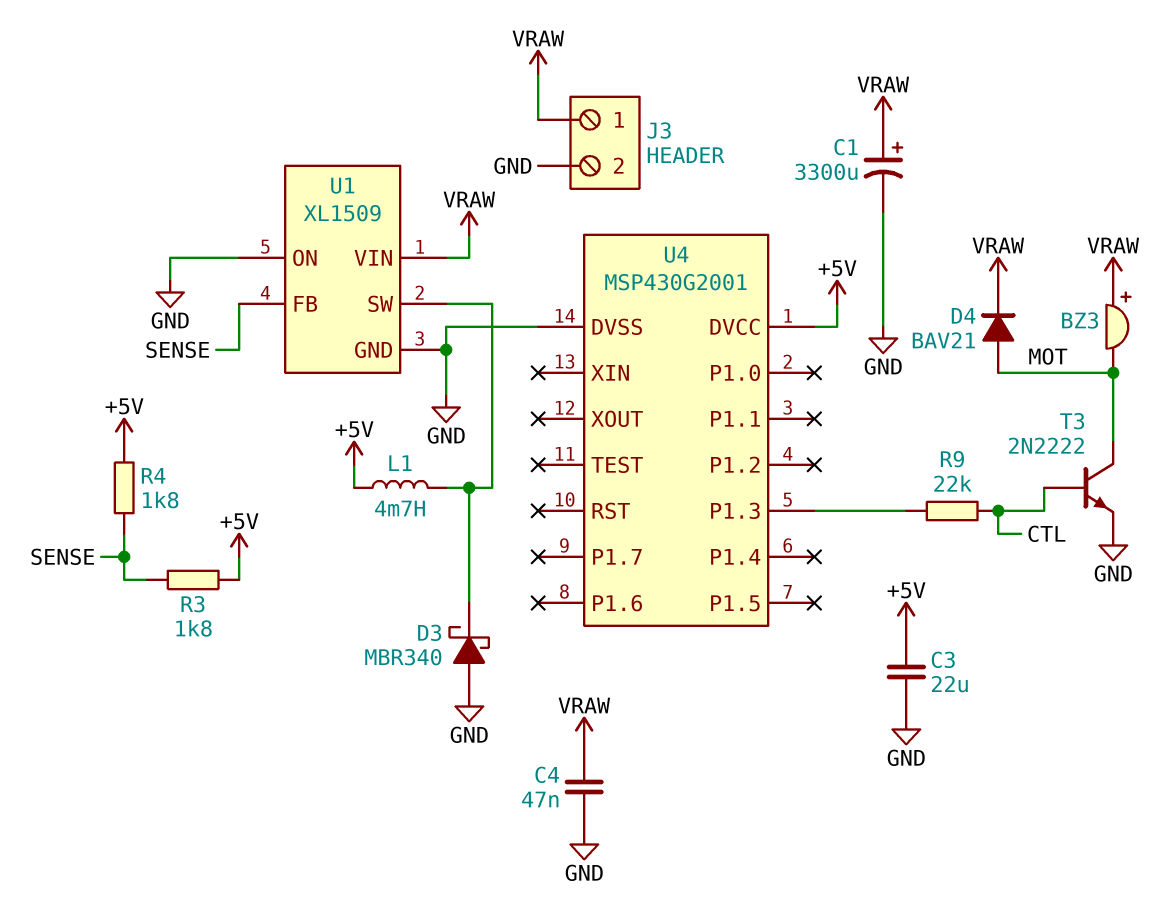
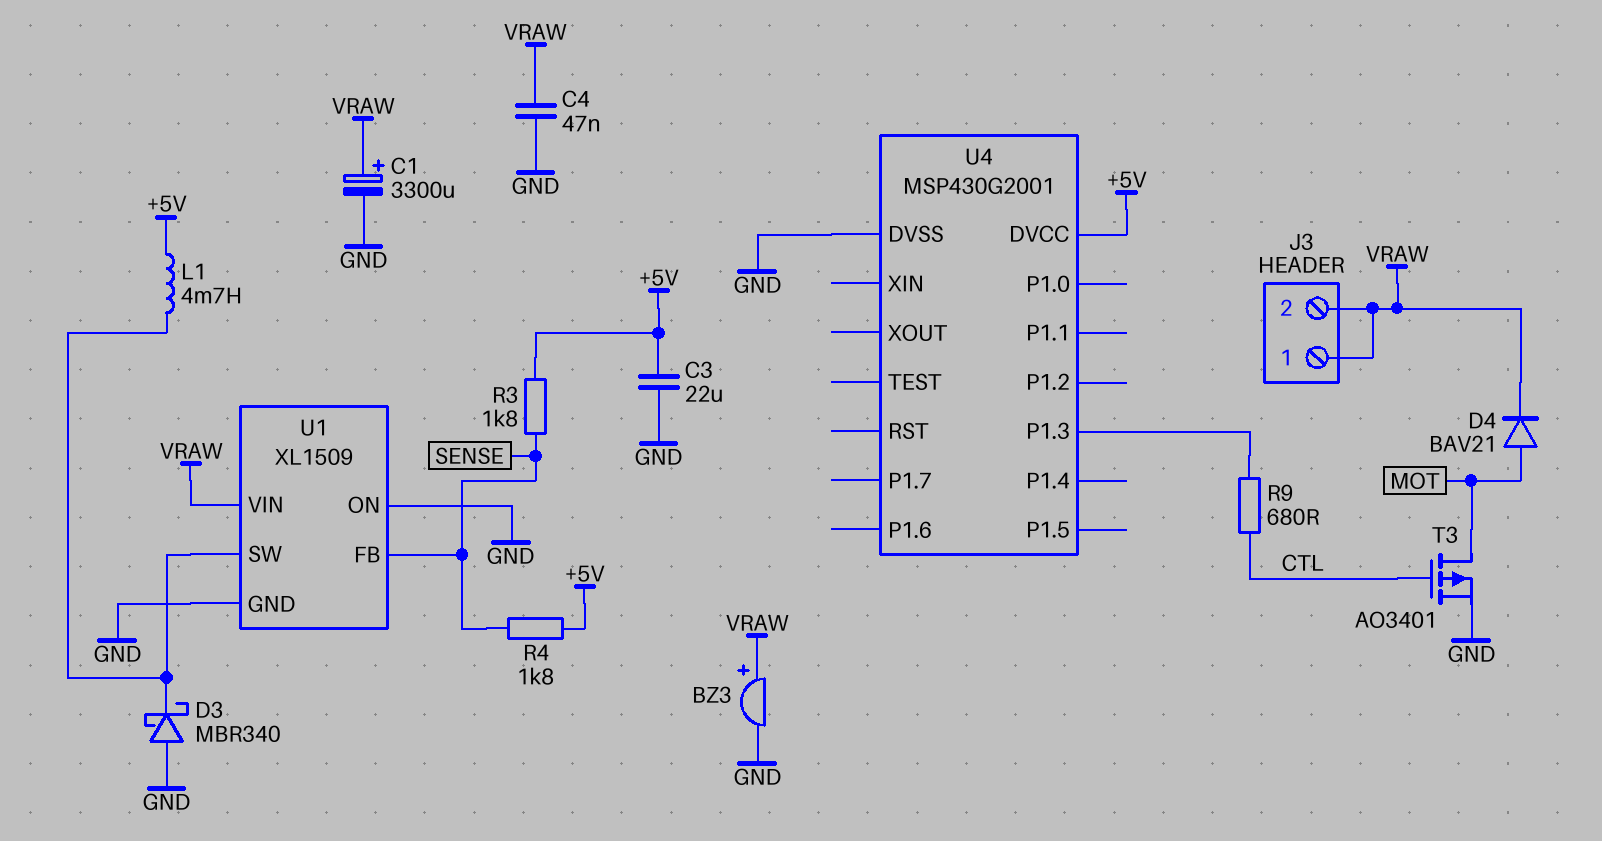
BZ3: buzzer (plus VRAW, minus MOT) -> buzzer (plus VRAW, minus GND)
J3 pin 2: GND -> VRAW
R9: 22k (CTL, U4/P1.3) -> 680 (CTL, U4/P1.3)
T3: NPN 2N2222 (B CTL, C MOT, E GND) -> PMOS AO3401 (G CTL, D MOT, S GND)

